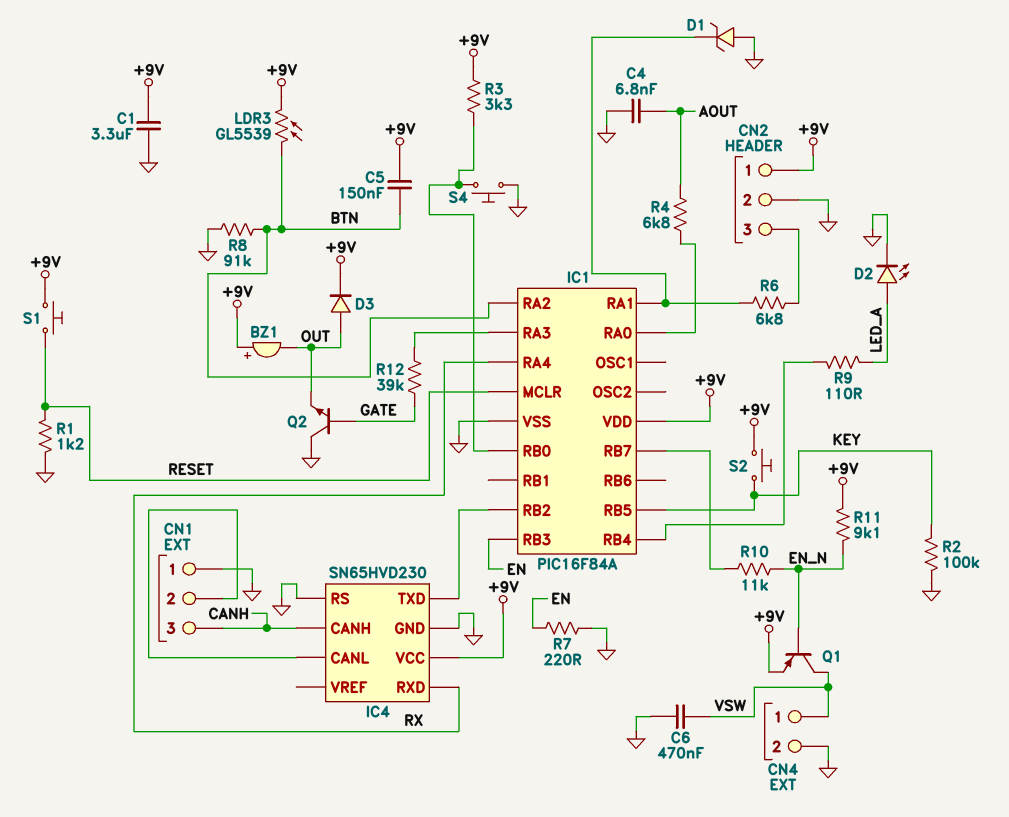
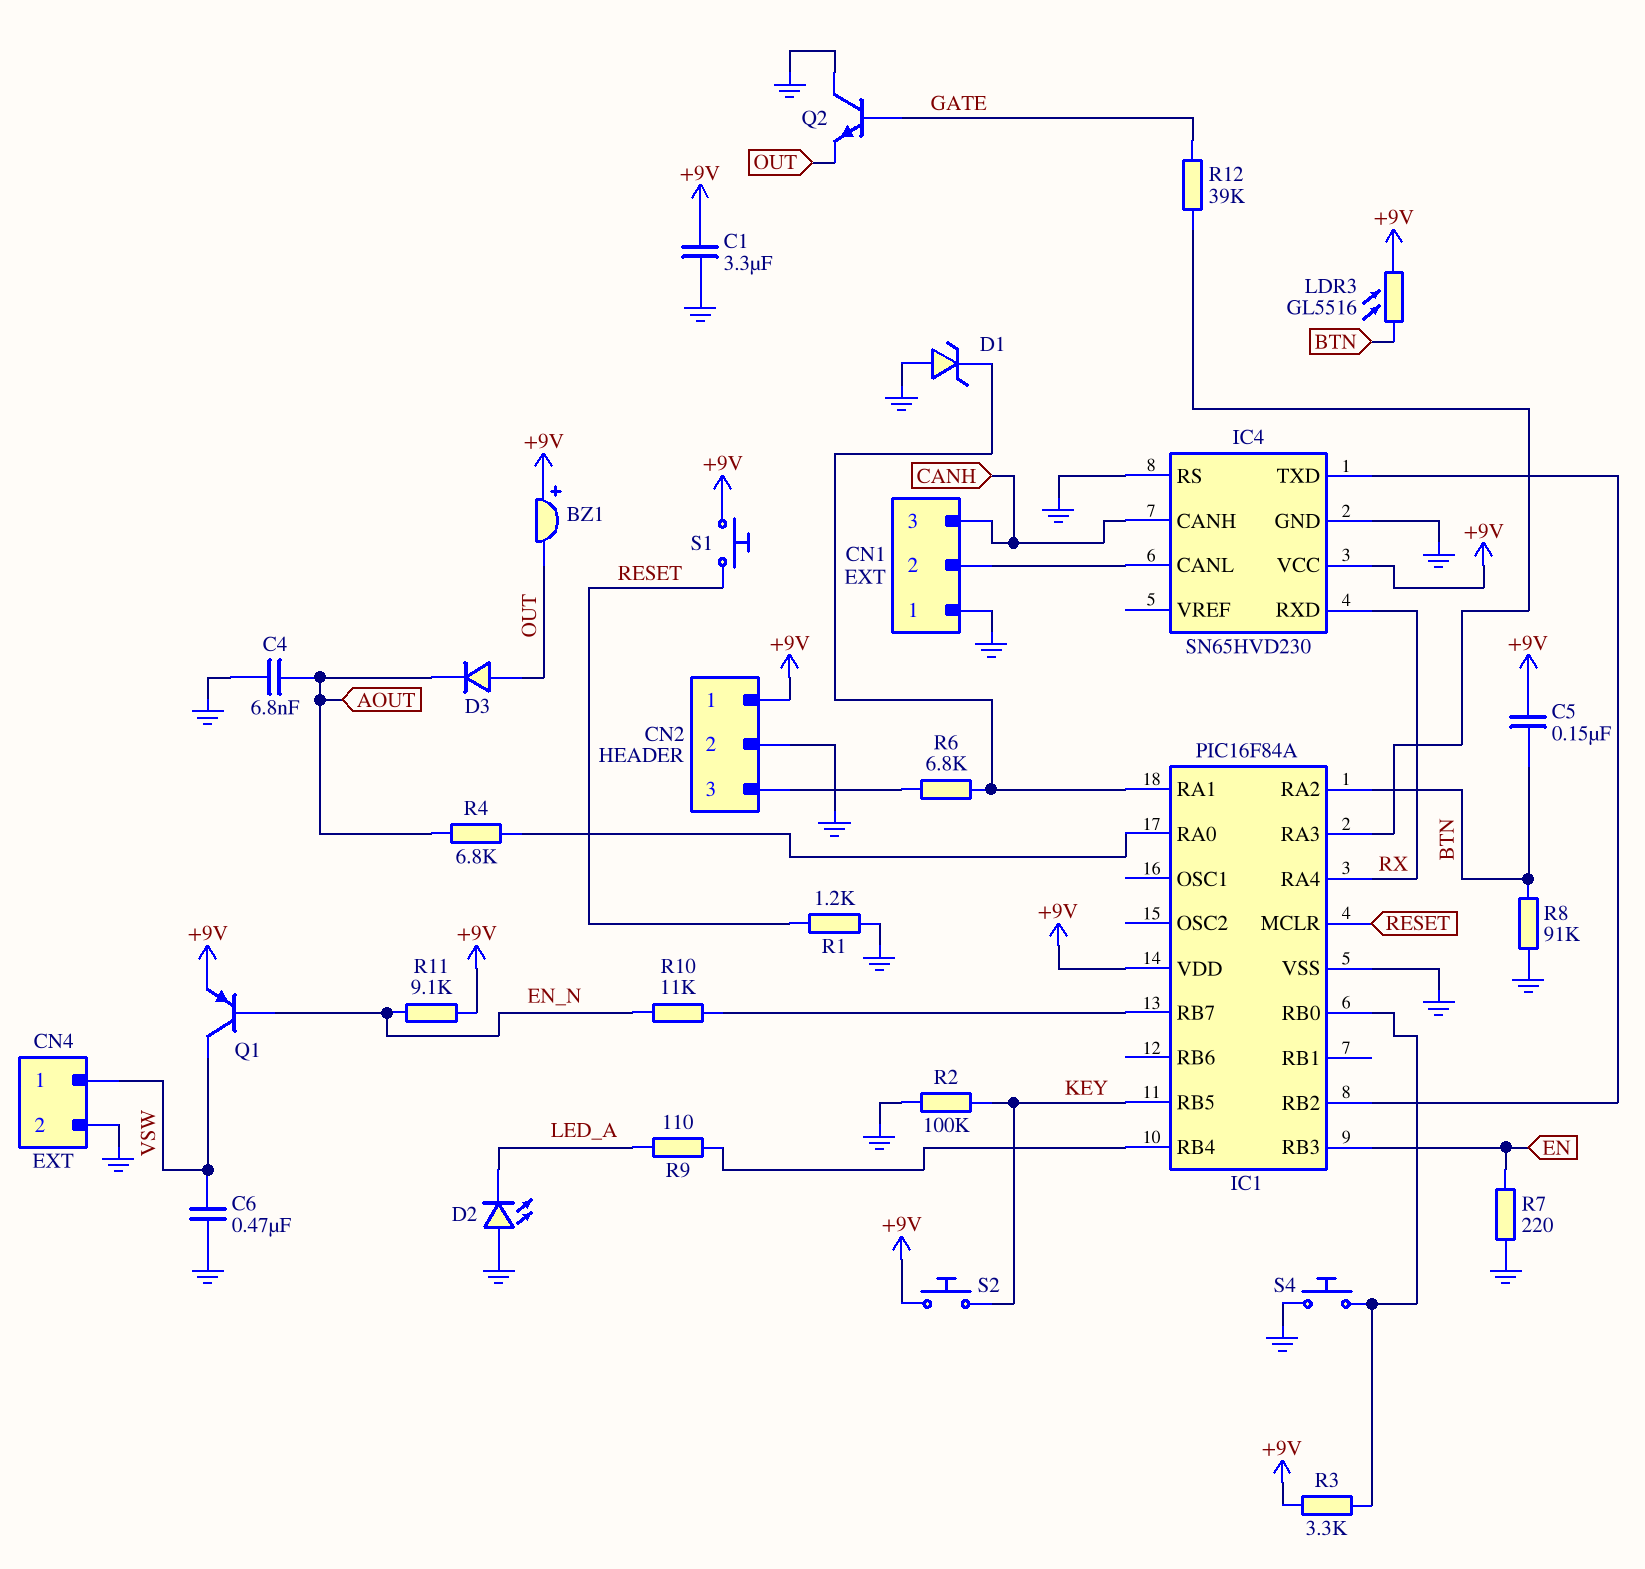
D2: LED (A LED_A, K GND) -> LED (A GND, K LED_A)
D3: diode (A OUT, K +9V) -> diode (A OUT, K AOUT)
LDR3: GL5539 (+9V, BTN) -> GL5516 (+9V, BTN)

